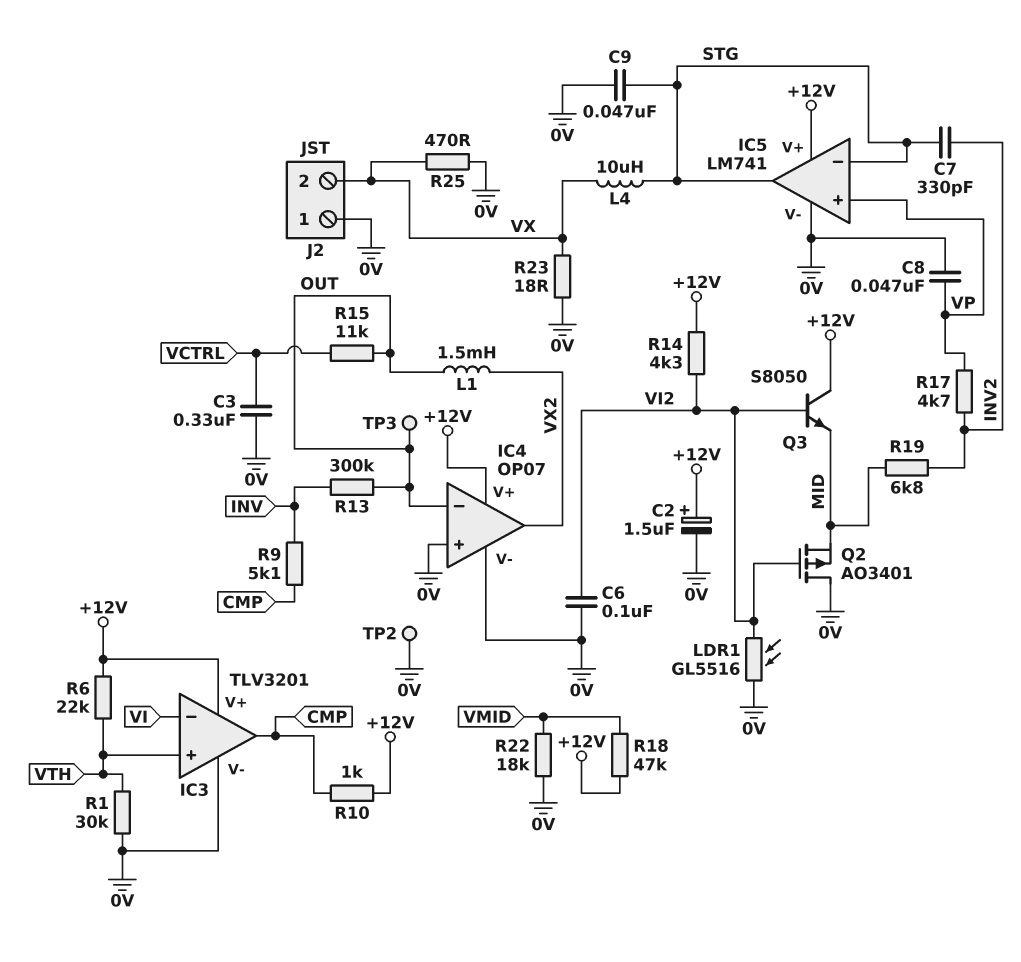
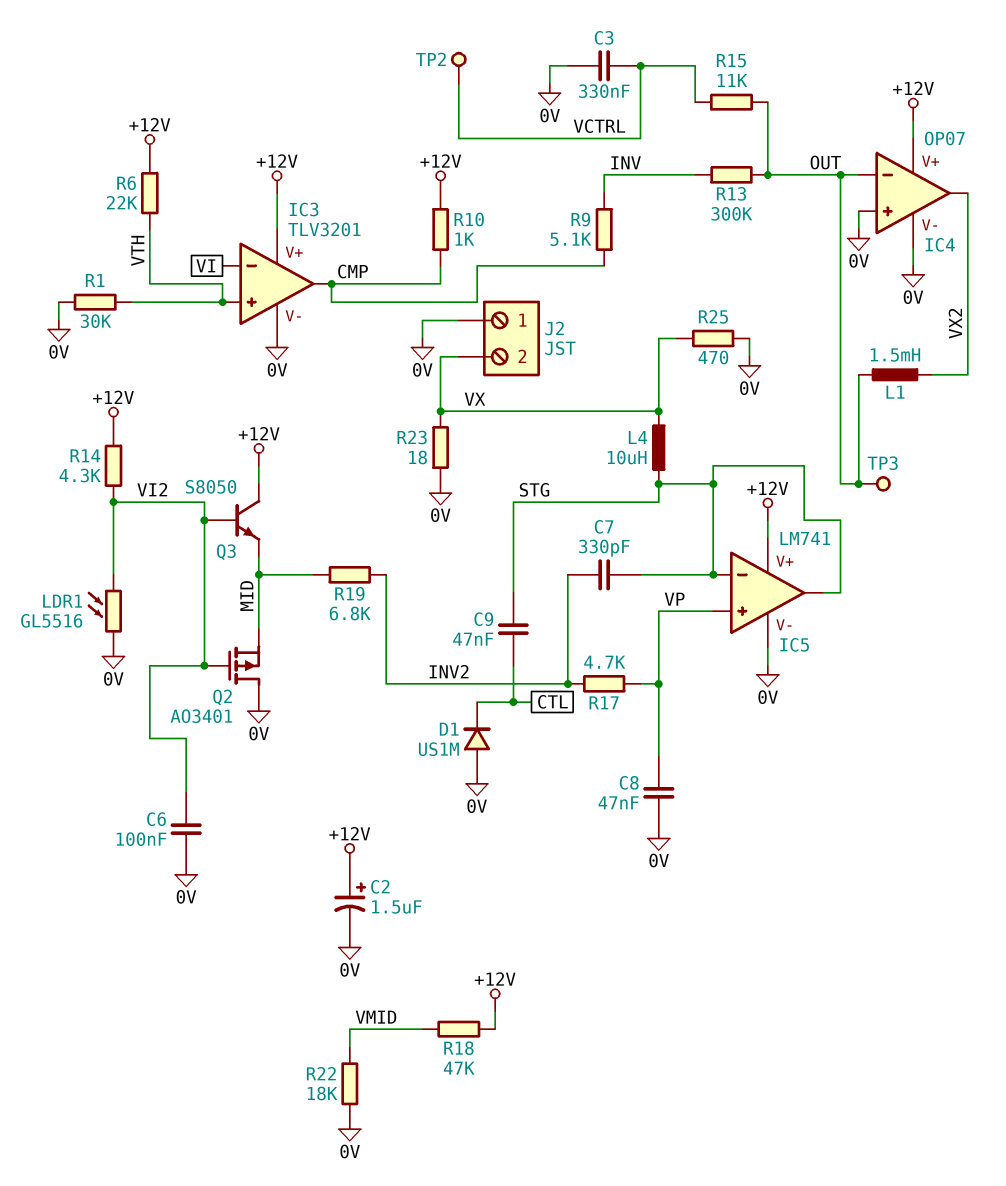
C9: 47nF (0V, STG) -> 47nF (CTL, STG)
D1: none -> diode US1M (A 0V, K CTL)
TP2: test point (0V) -> test point (VCTRL)

